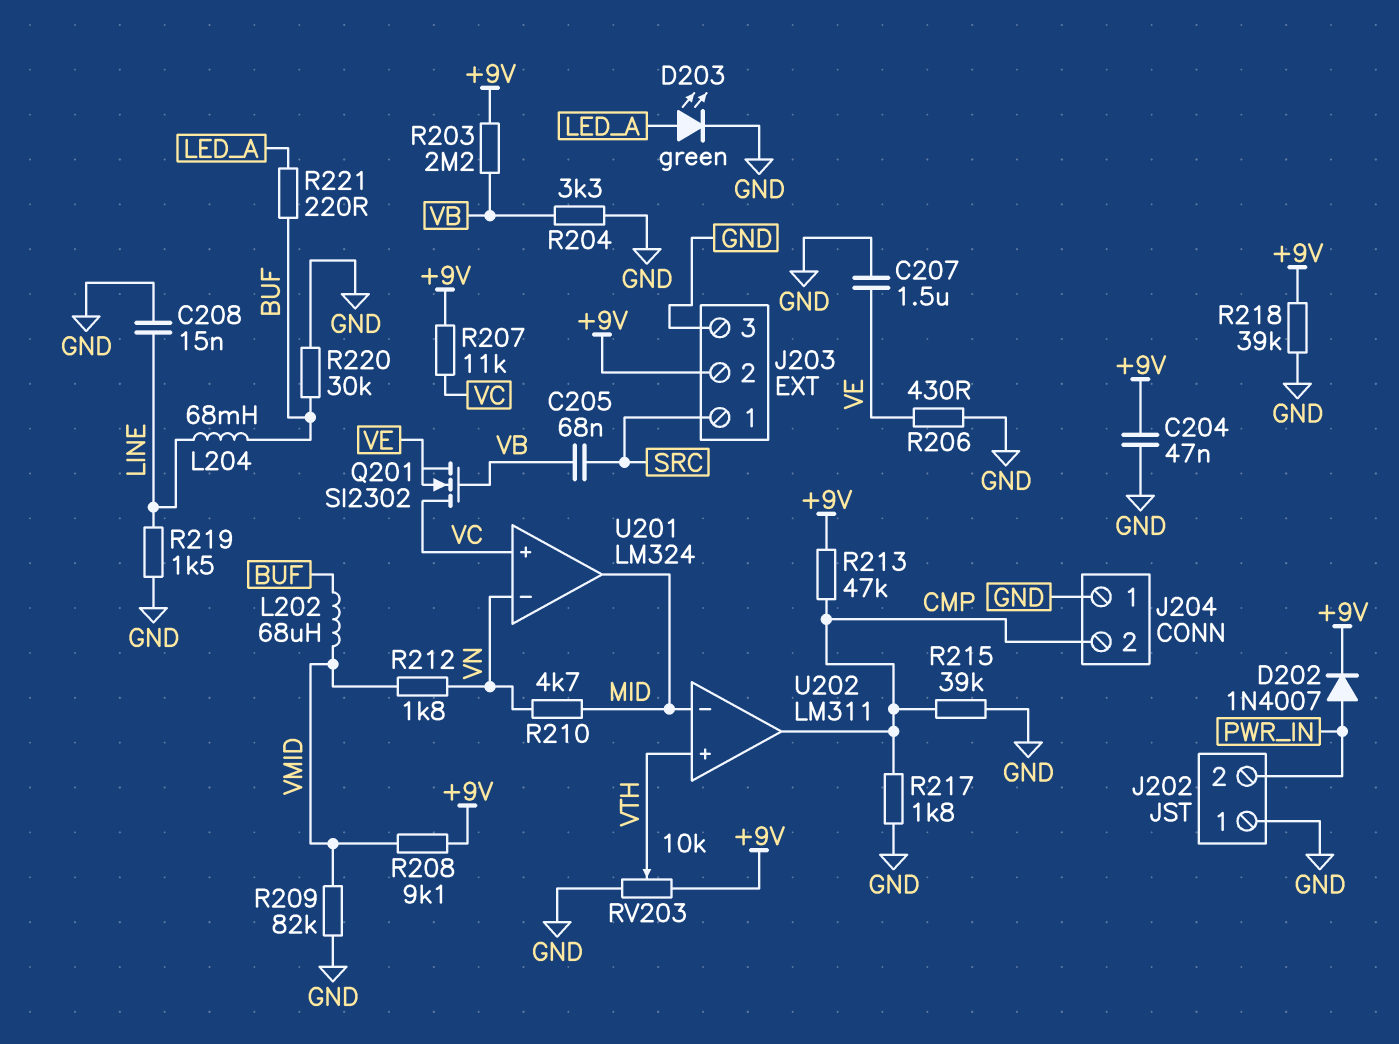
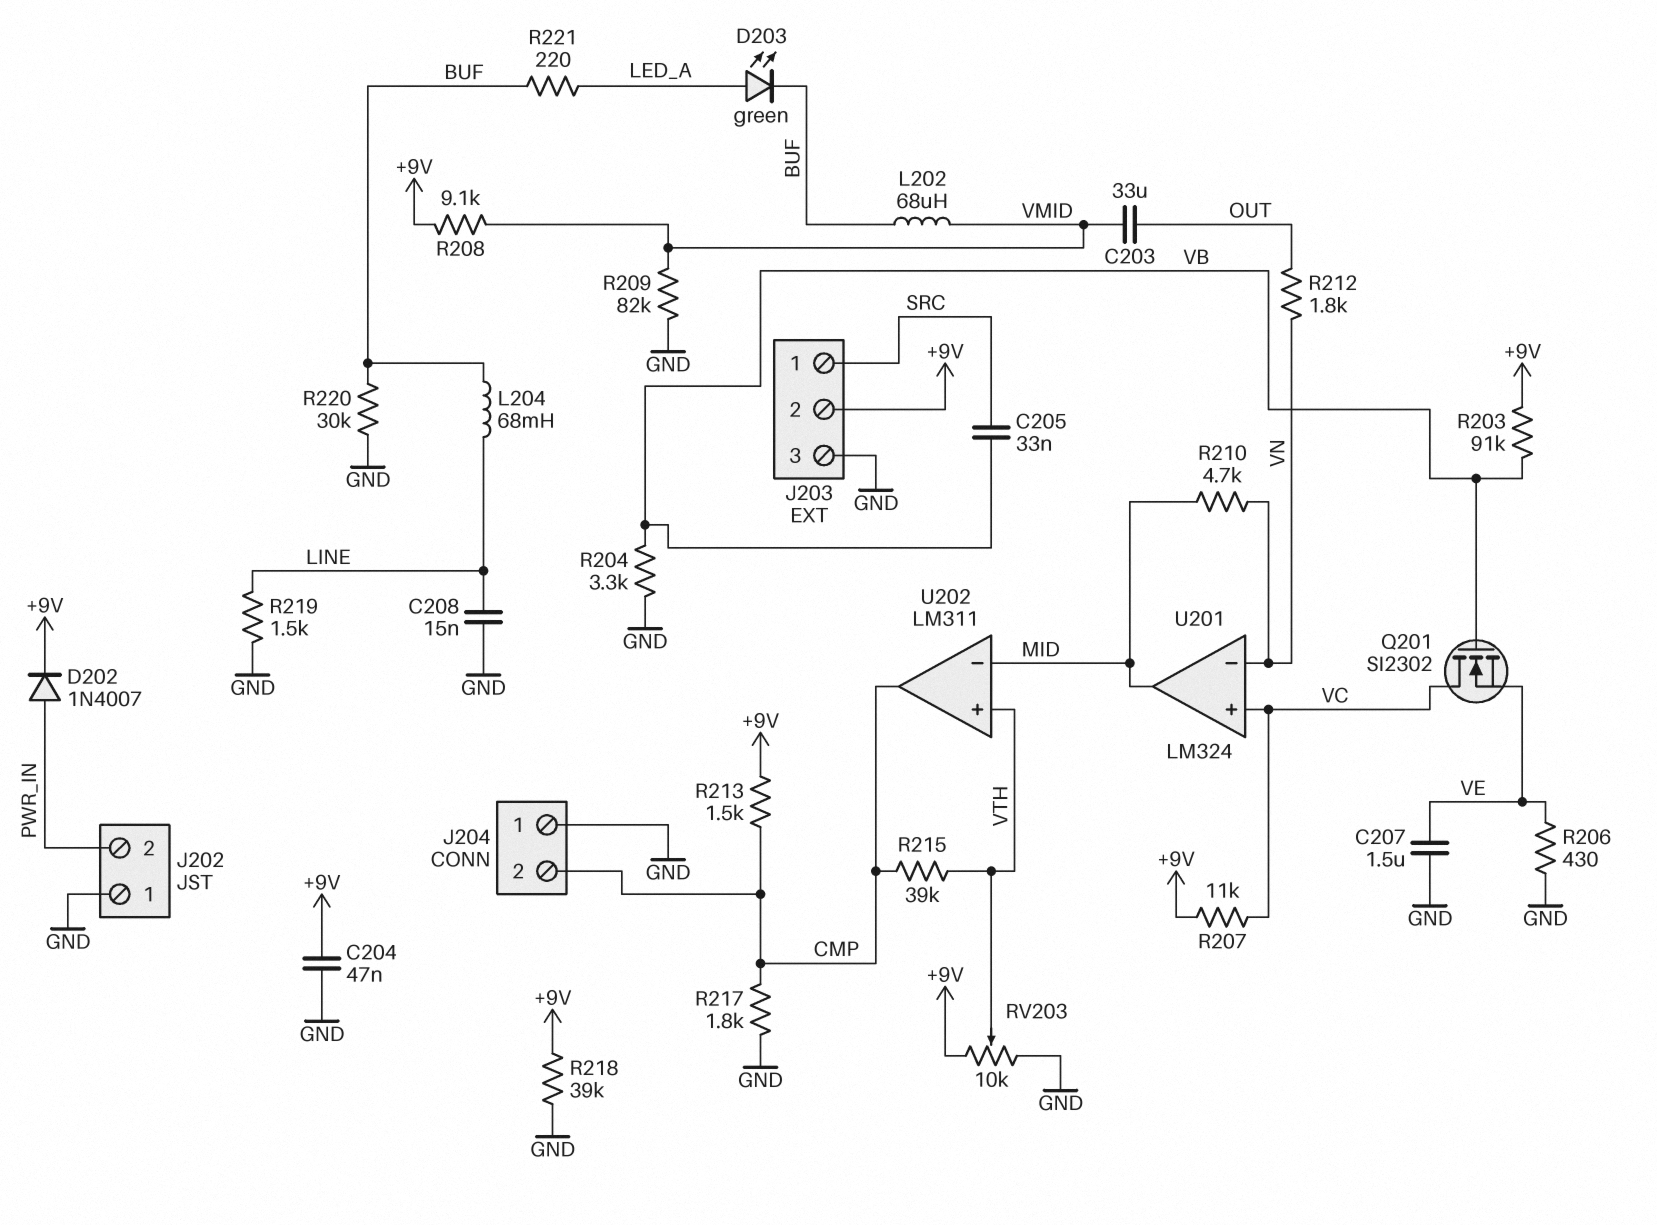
C203: none -> 33uF (OUT, VMID)
C205: 68nF (SRC, VB) -> 33nF (SRC, VB)
D203: LED green (A LED_A, K GND) -> LED green (A LED_A, K BUF)
R203: 2.2M (+9V, VB) -> 91k (+9V, VB)
R212: 1.8k (VMID, VN) -> 1.8k (OUT, VN)
R213: 47k (+9V, CMP) -> 1.5k (+9V, CMP)
R215: 39k (CMP, GND) -> 39k (CMP, VTH)

